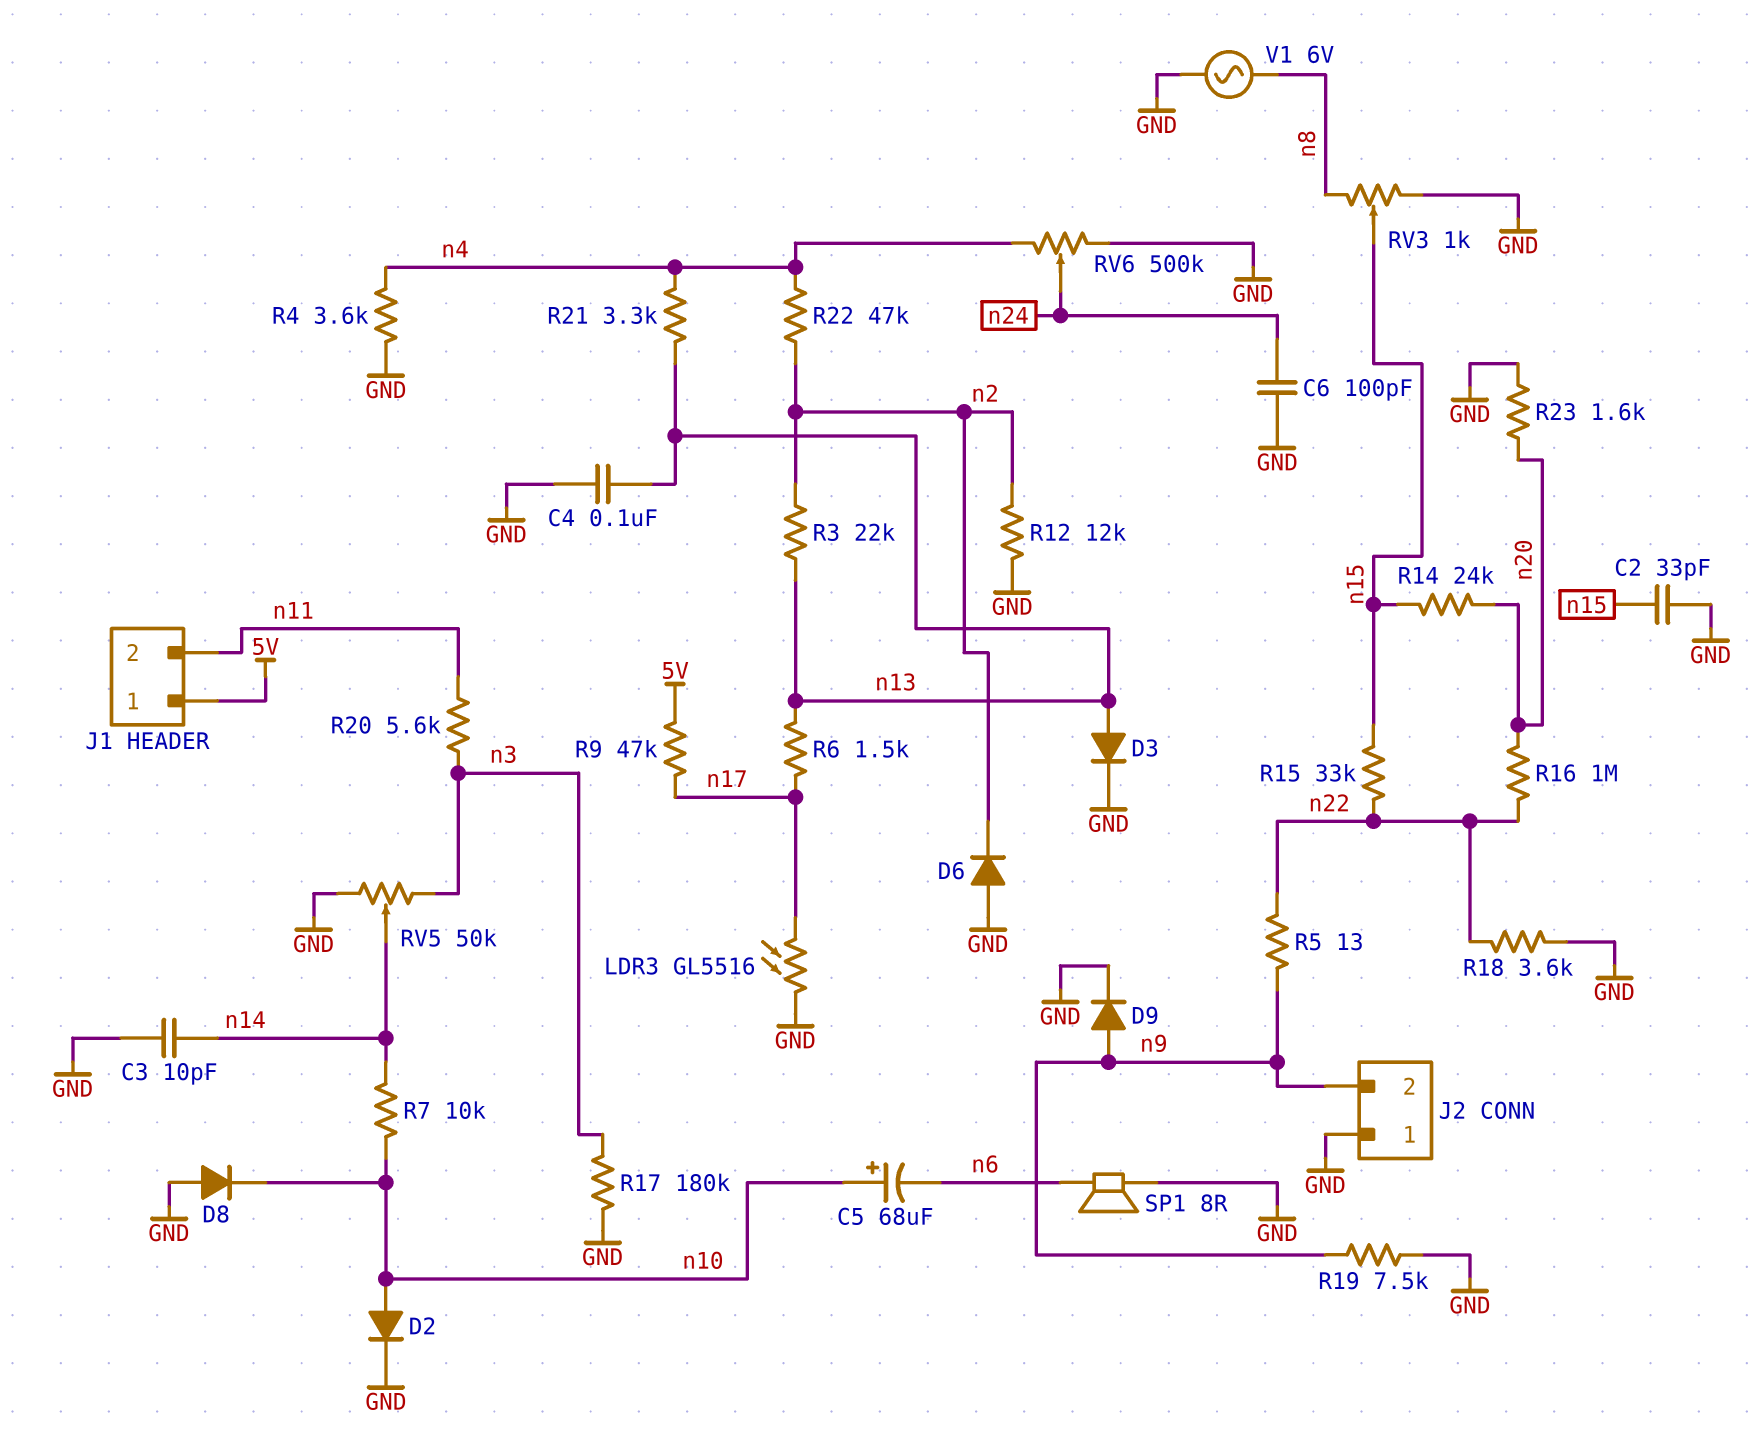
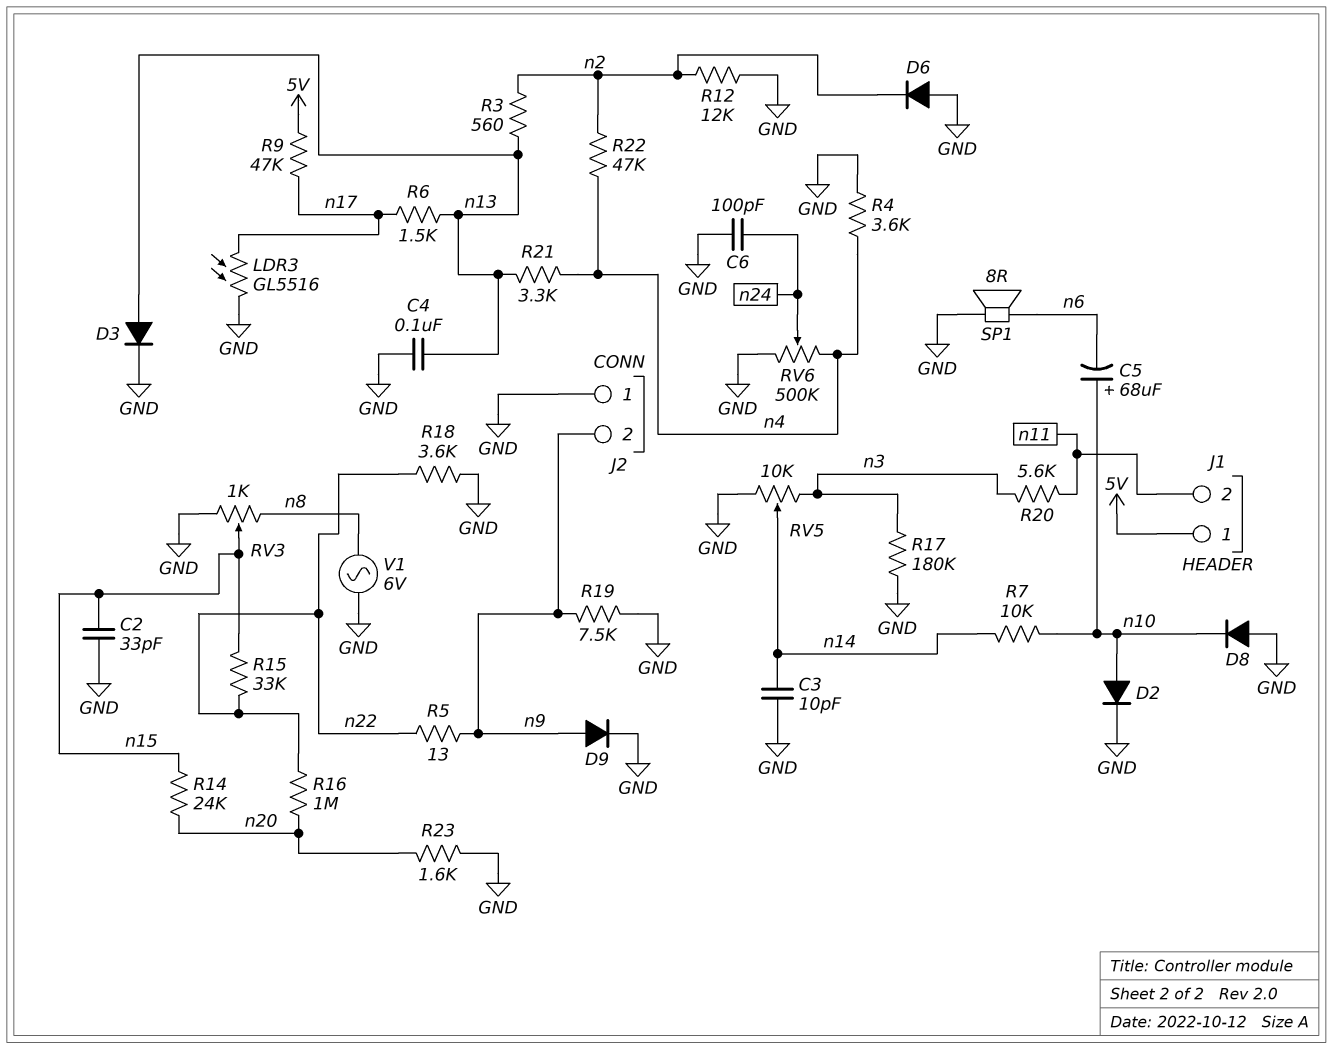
R3: 22k (n2, n13) -> 560 (n2, n13)
RV5: 50k (GND, n3, wiper n14) -> 10k (GND, n3, wiper n14)

